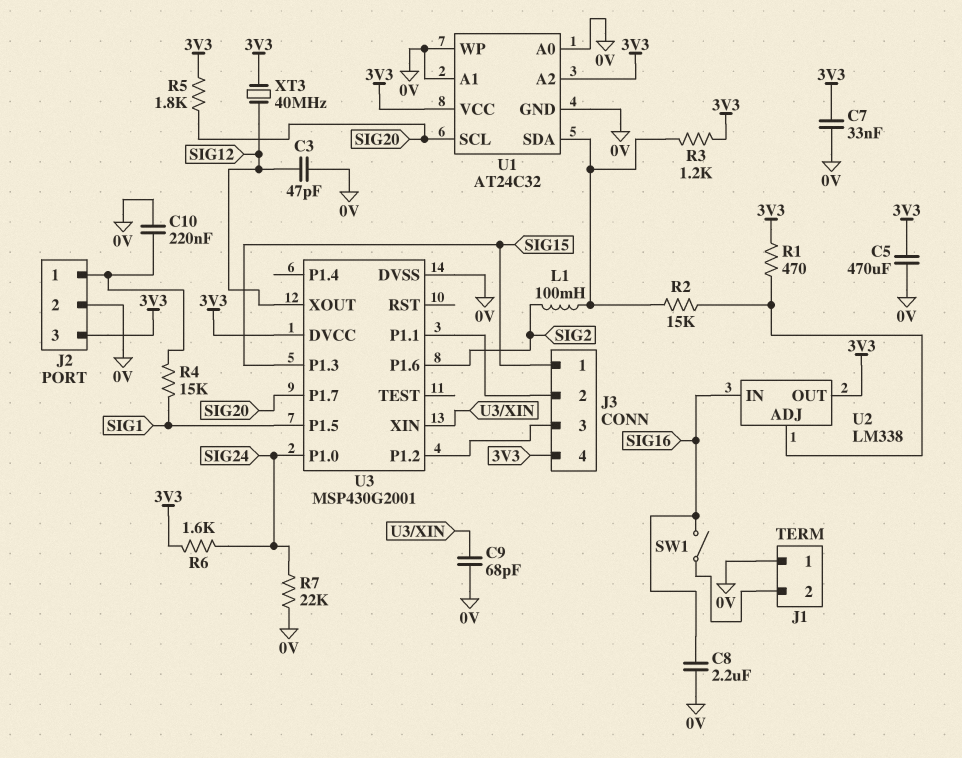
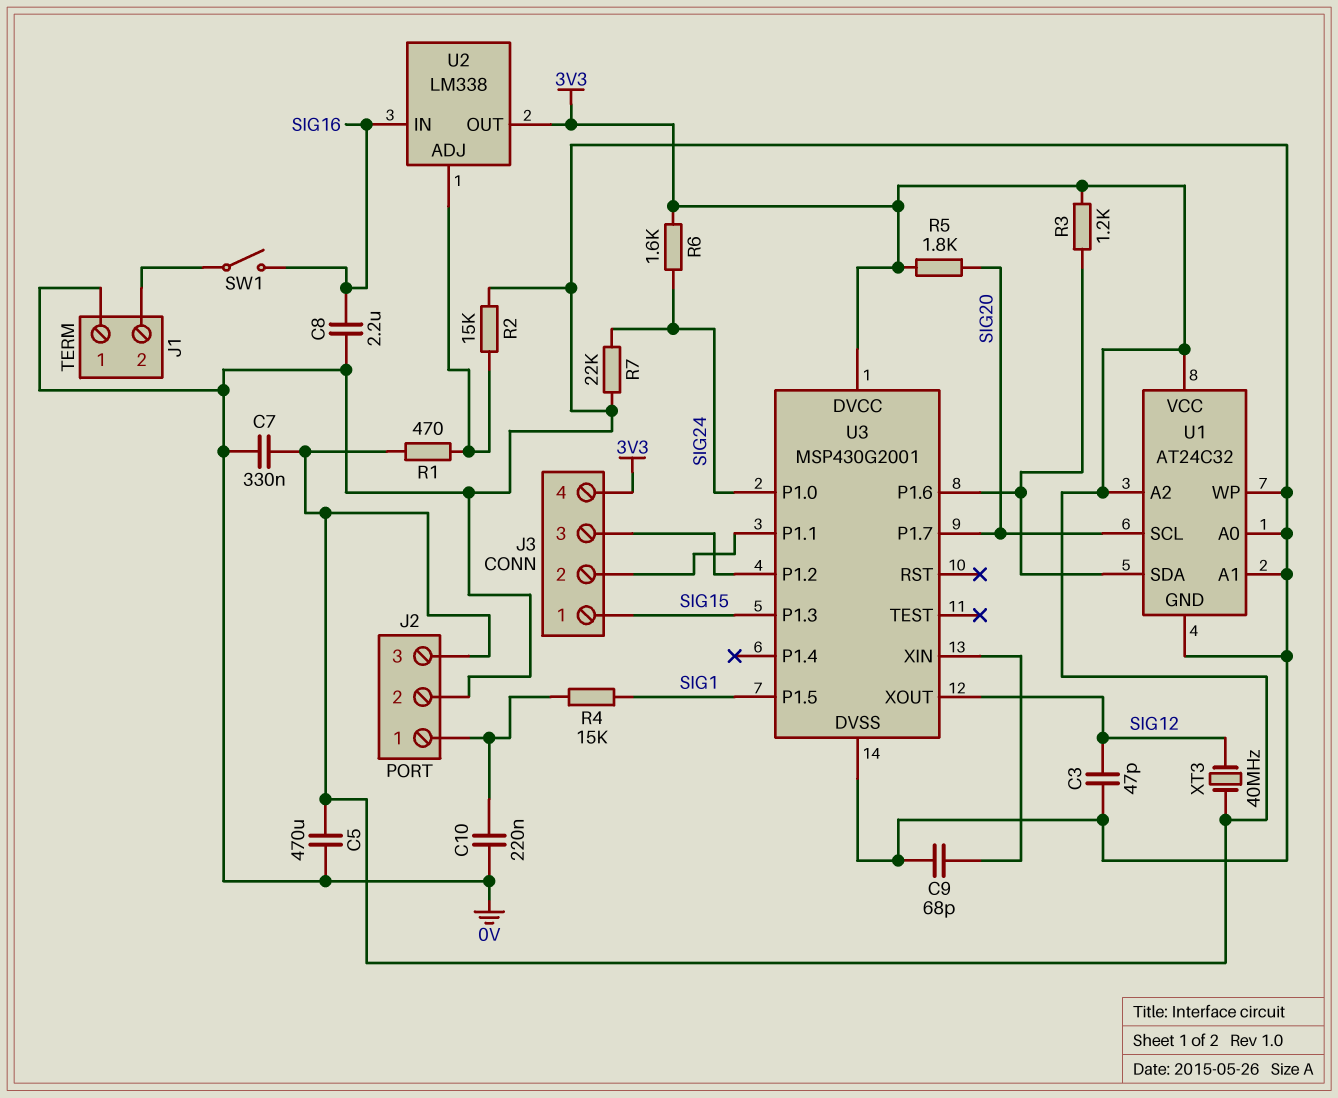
C7: 33nF (0V, 3V3) -> 330nF (0V, 3V3)
L1: 100mH (SIG2, U1/SDA) -> none
R2: 15k (U1/SDA, U2/ADJ) -> 15k (0V, U2/ADJ)
U3 pin P1.6: SIG2 -> U1/SDA

